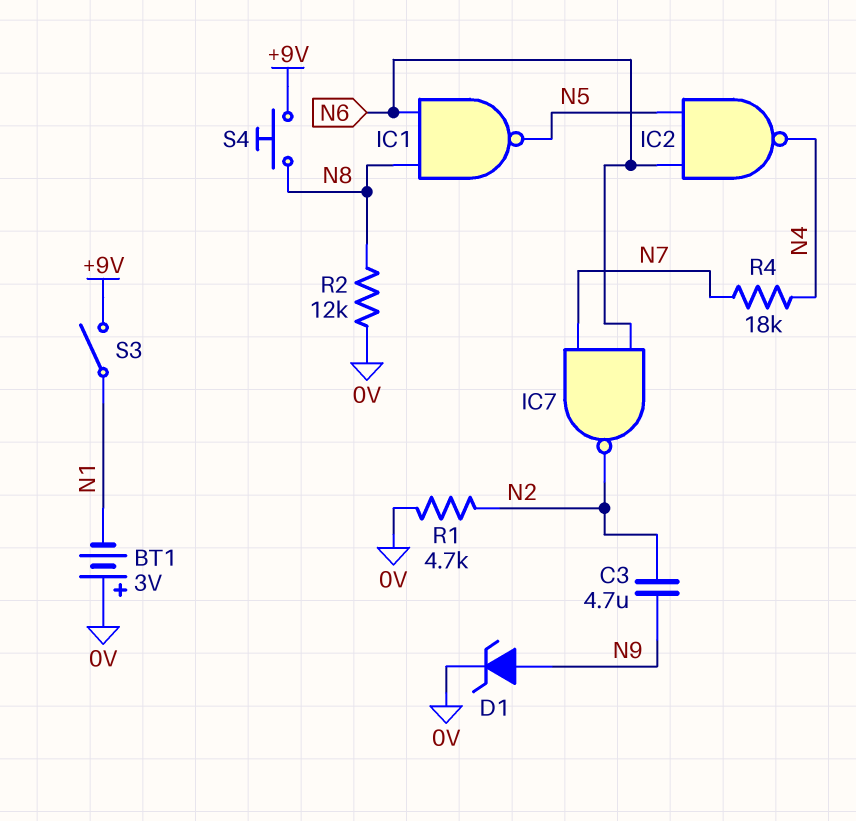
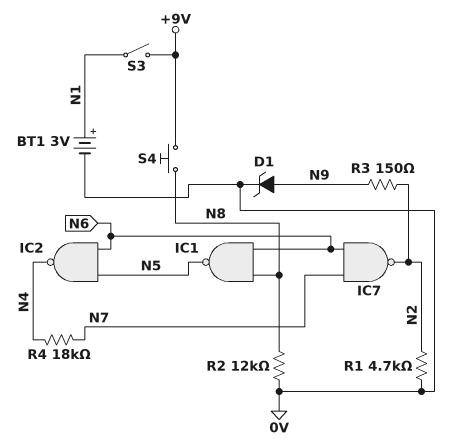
BT1: 3V (plus 0V, minus N1) -> 3V (plus N1, minus 0V)
C3: 4.7uF (N2, N9) -> none
R3: none -> 150 (N2, N9)

